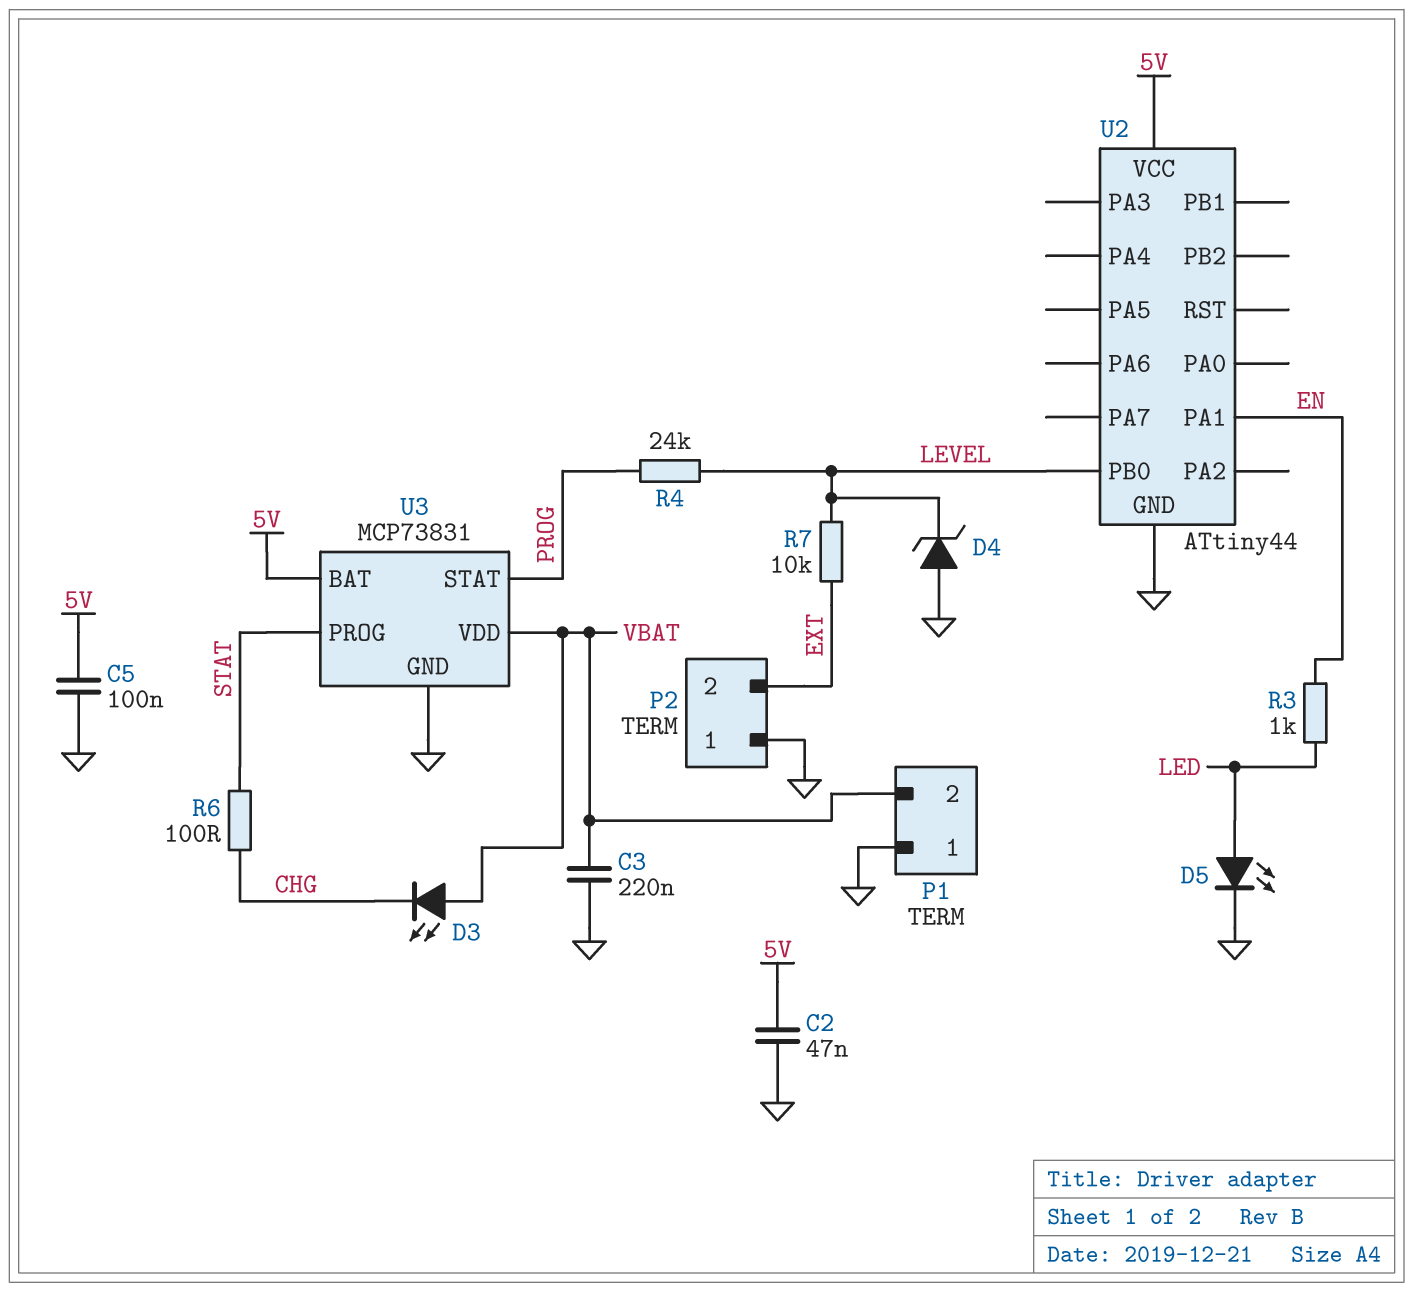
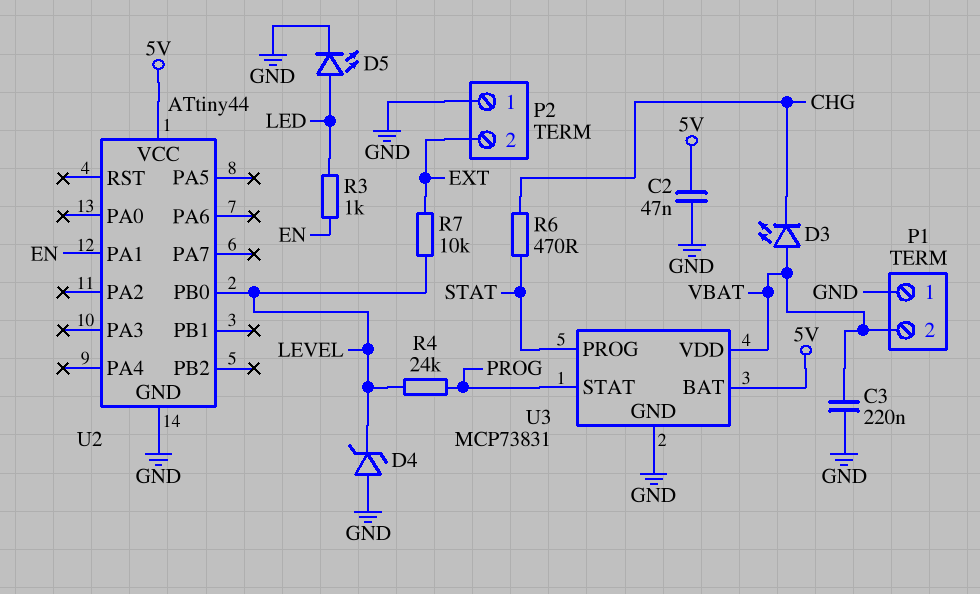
C5: 100nF (5V, GND) -> none
R6: 100 (CHG, STAT) -> 470 (CHG, STAT)

